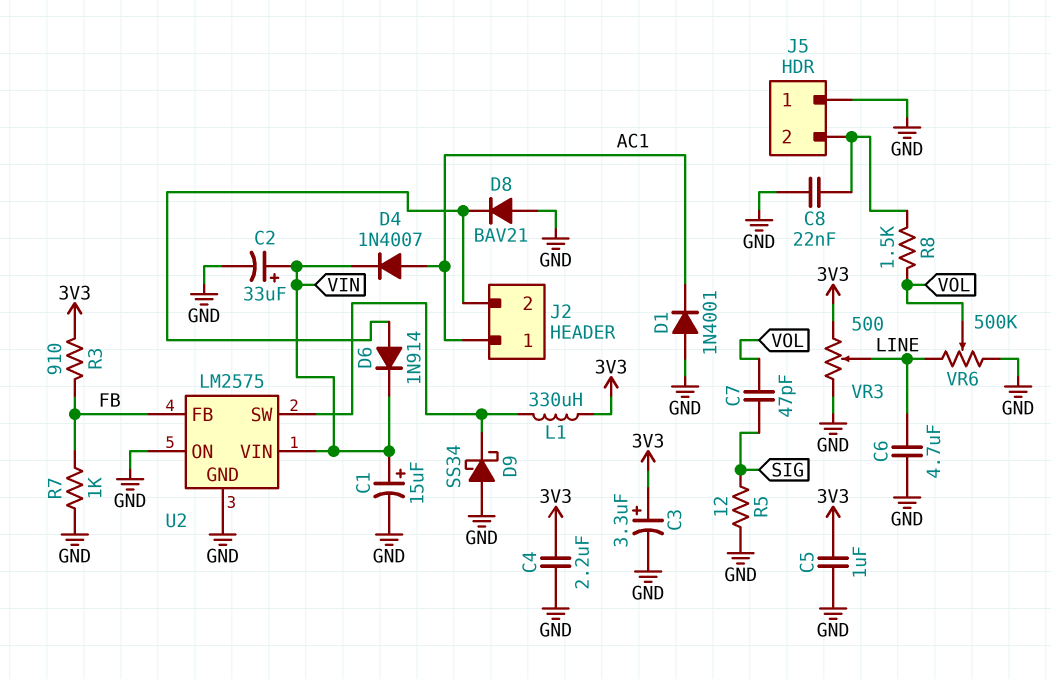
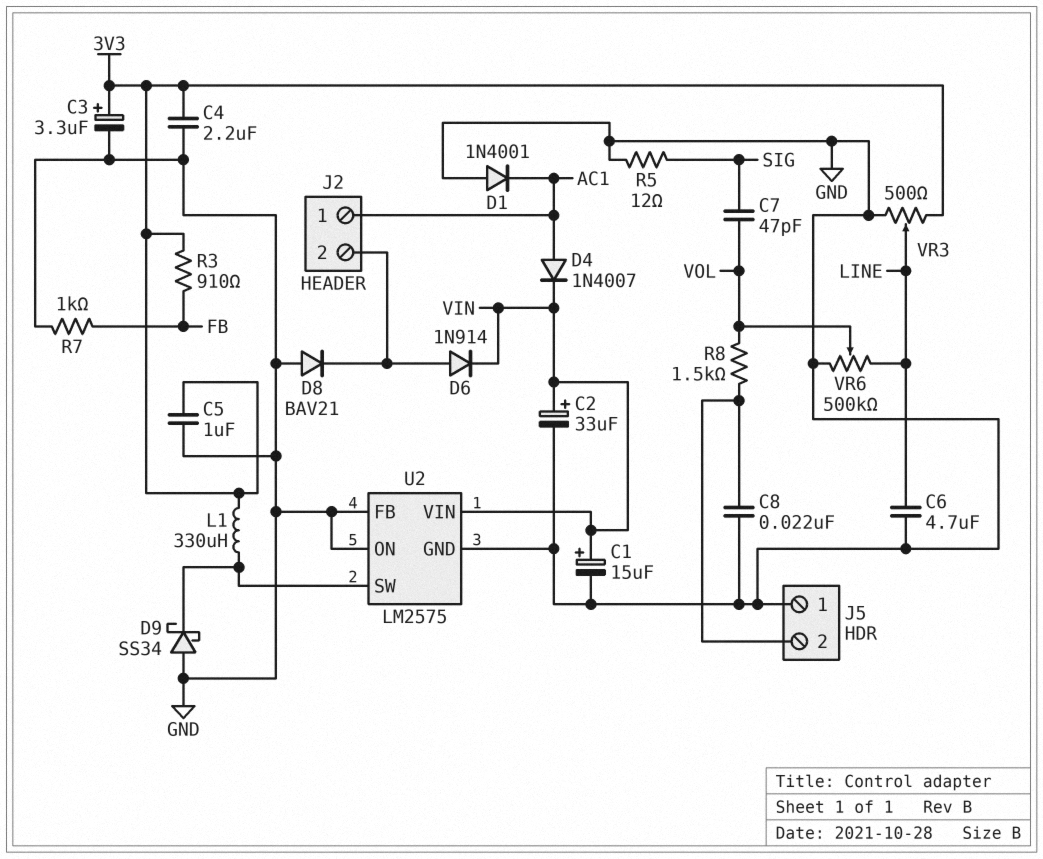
U2 pin FB: FB -> GND

